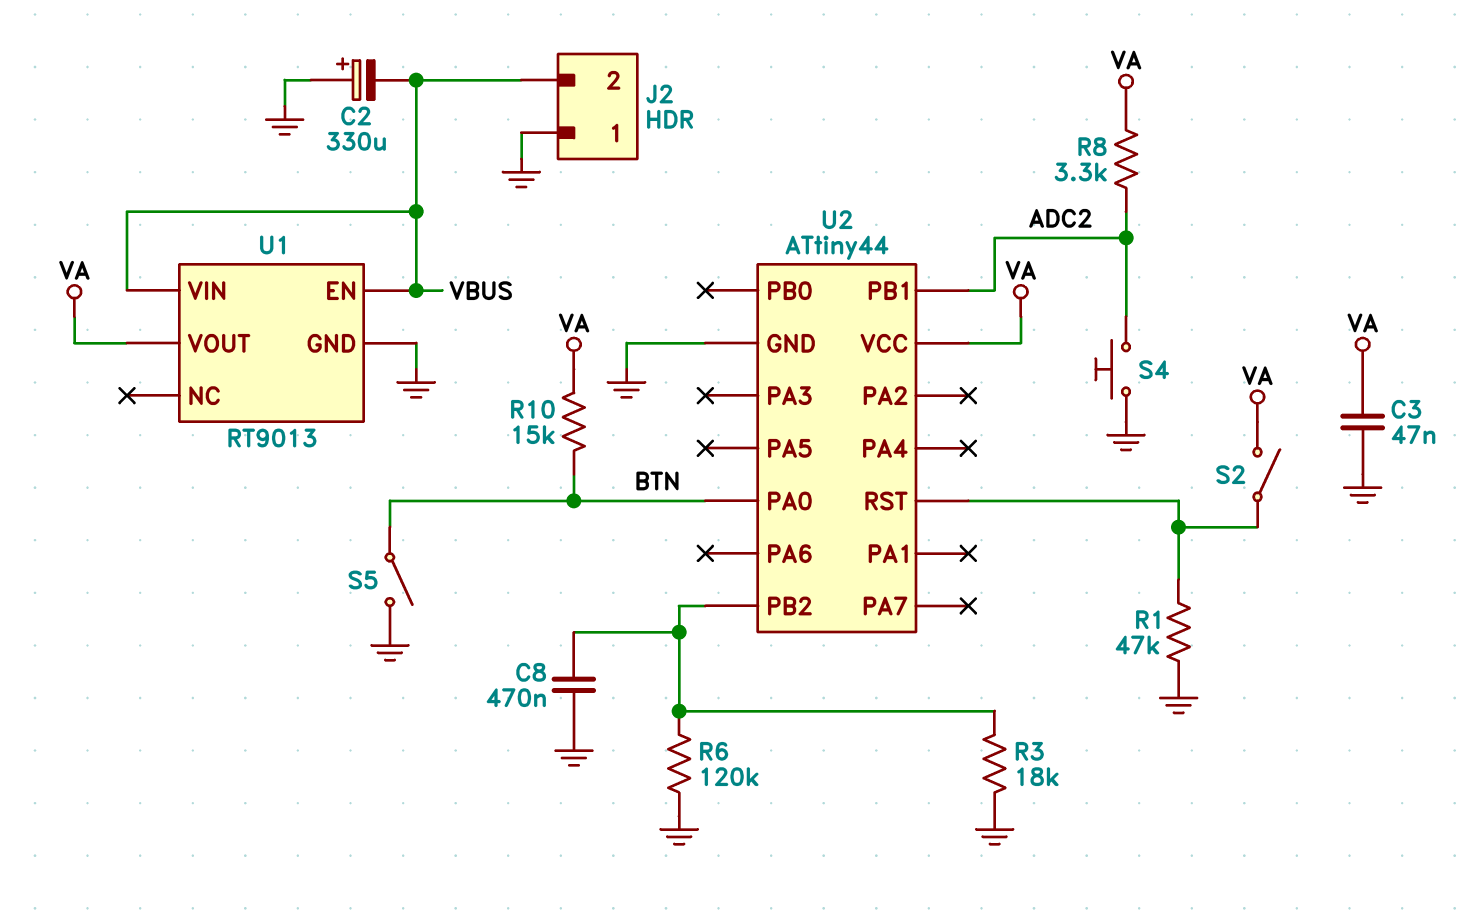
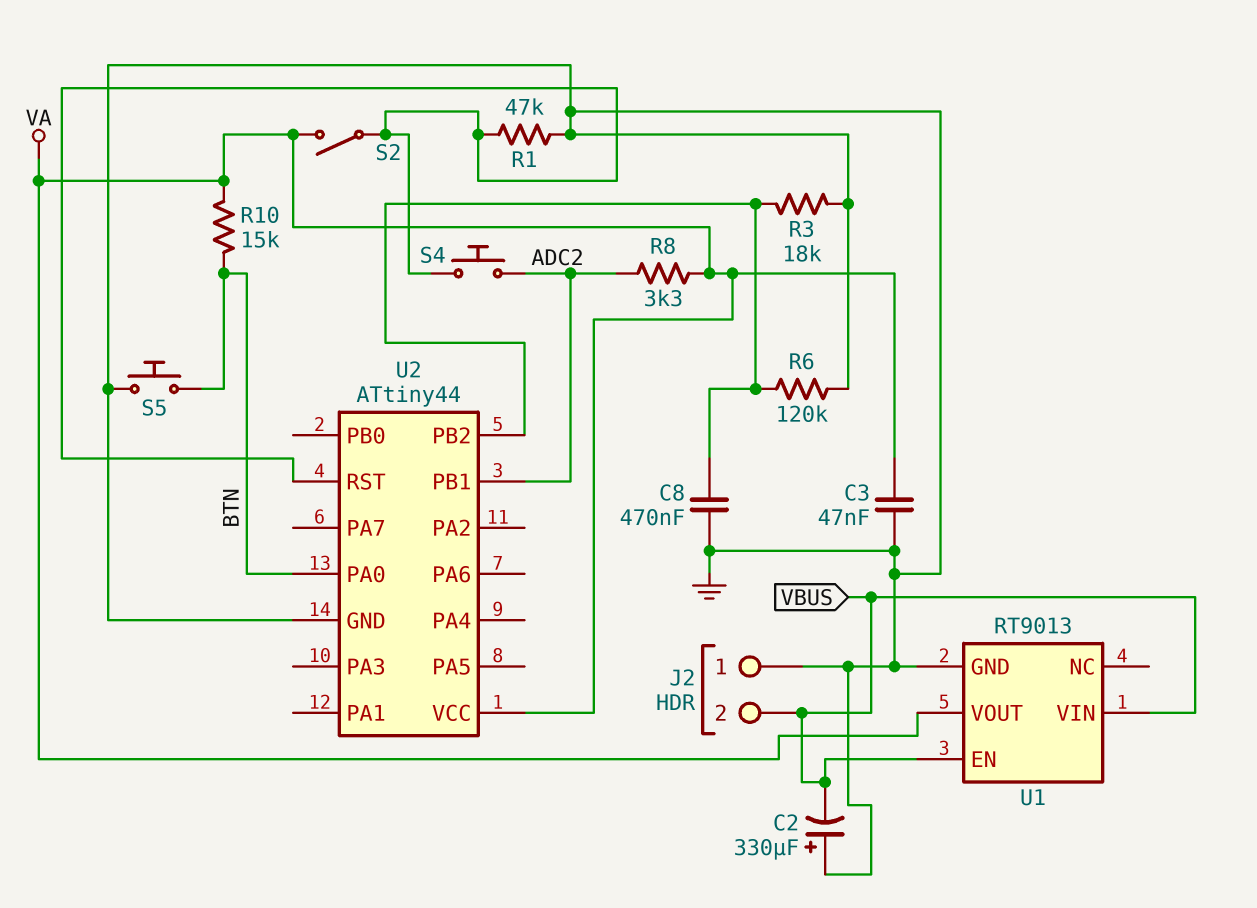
S4: button (ADC2, GND) -> button (ADC2, U2/RST)
S5: switch (BTN, GND) -> button (BTN, GND)

